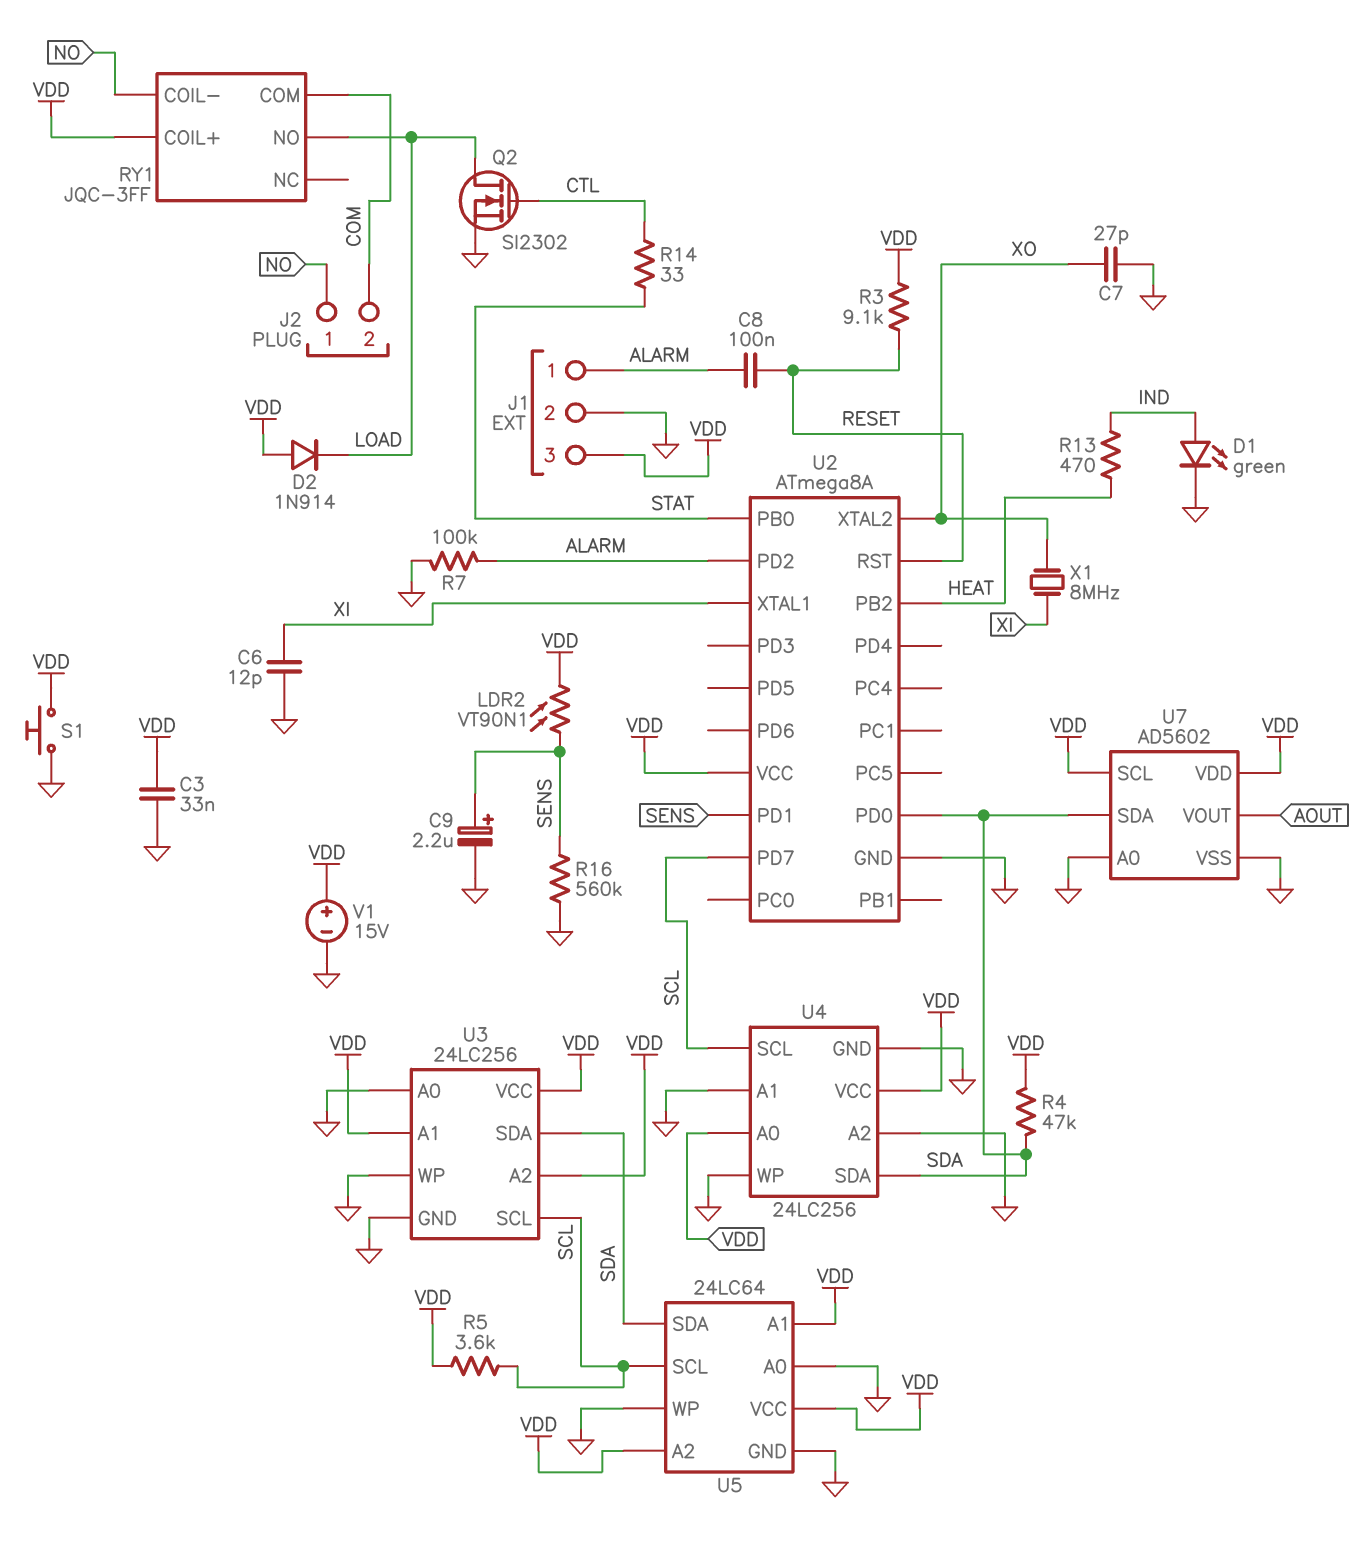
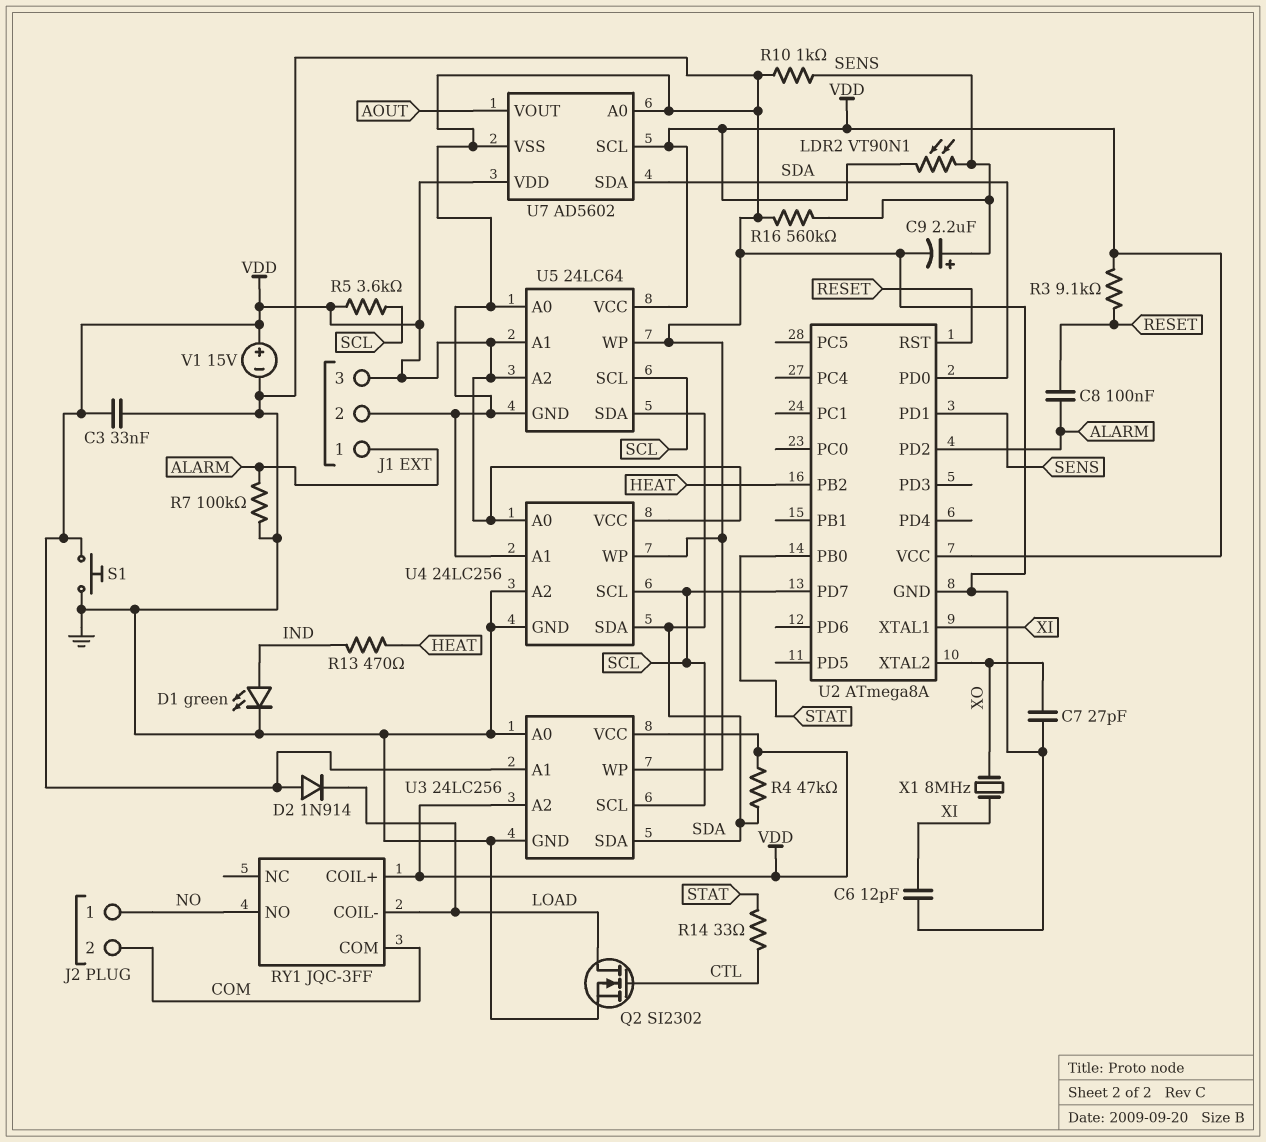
R10: none -> 1k (GND, SENS)
RY1 pin COIL-: NO -> LOAD
RY1 pin NO: LOAD -> NO

